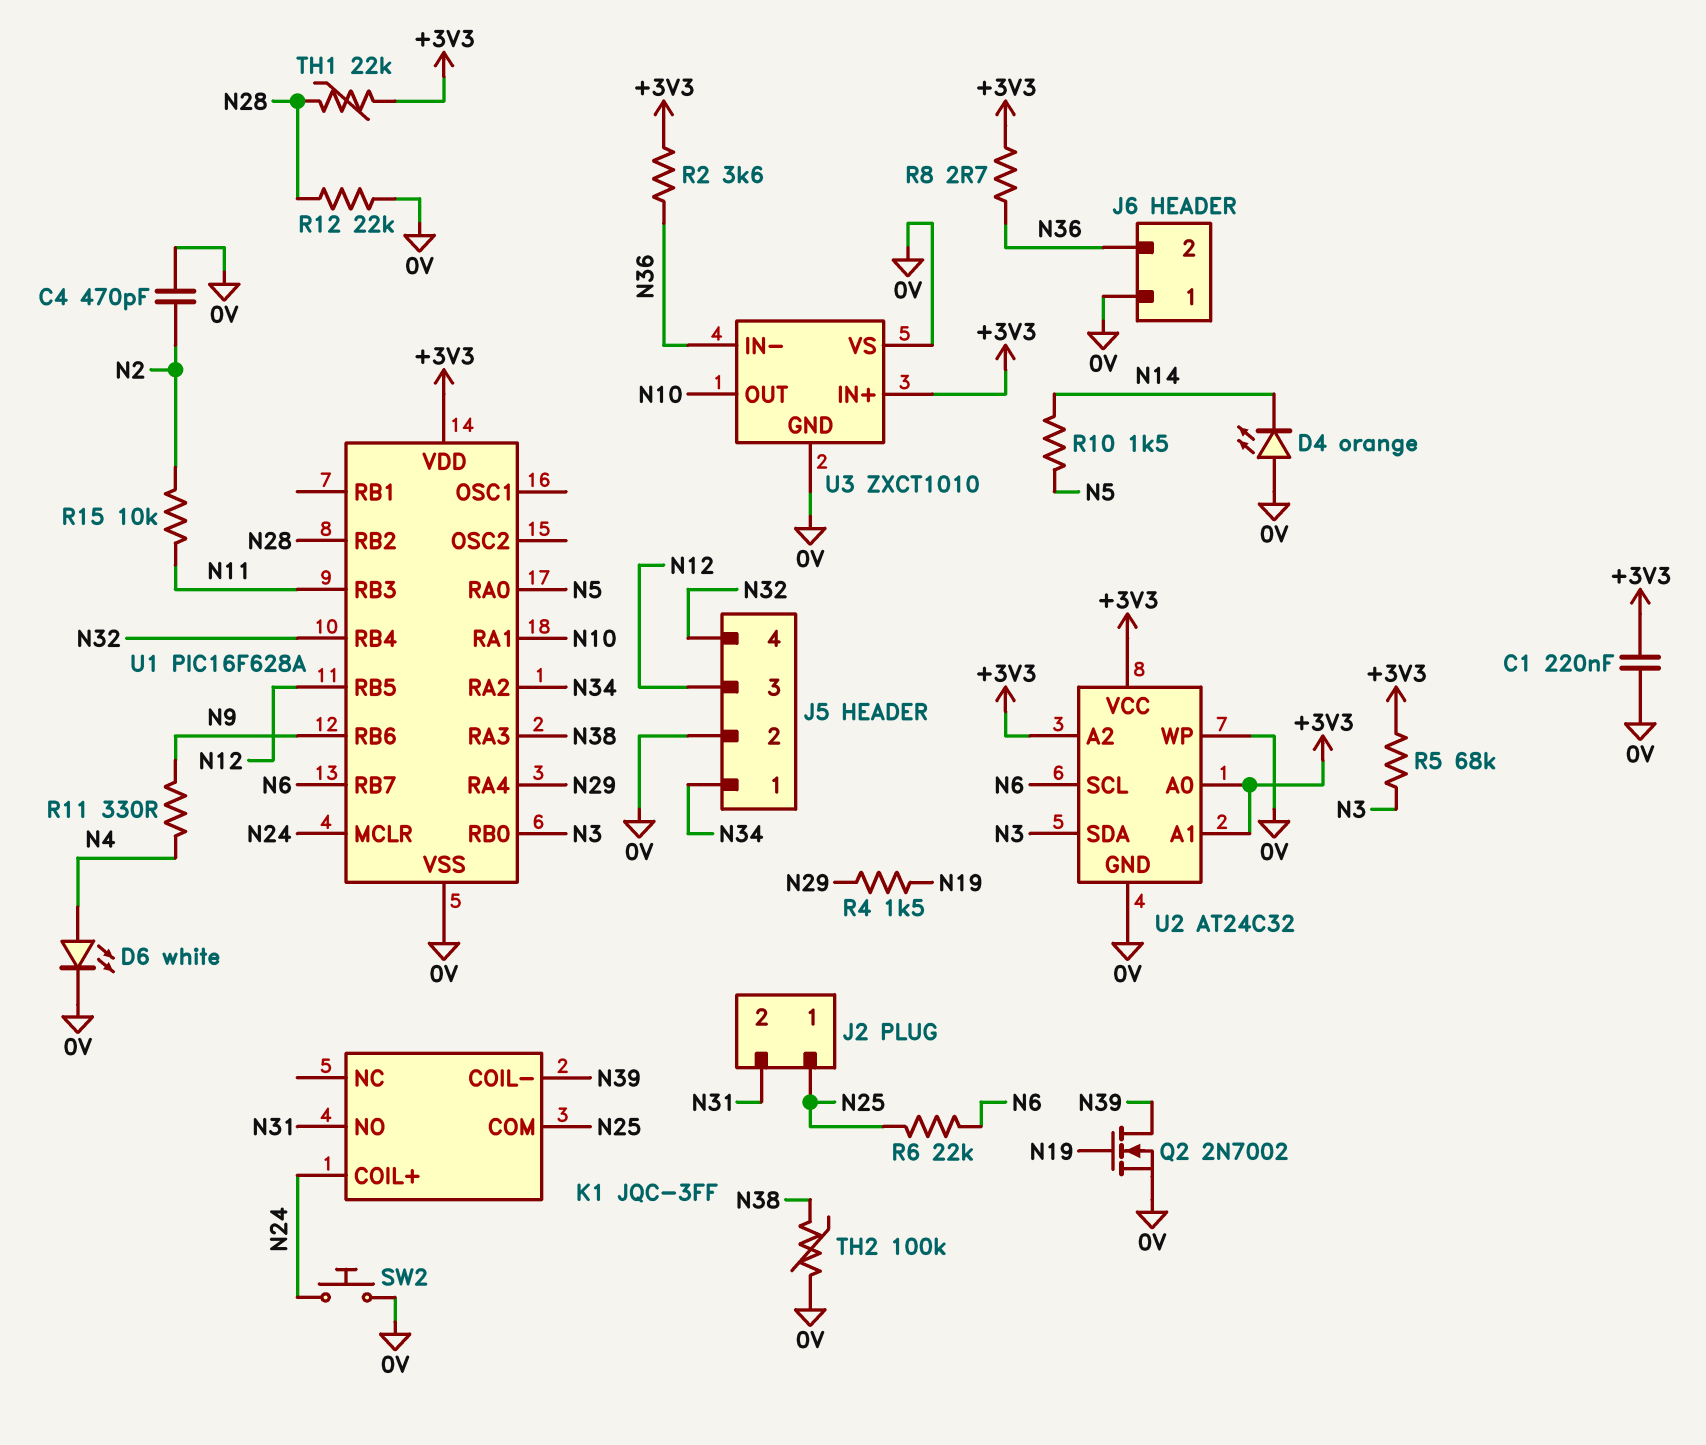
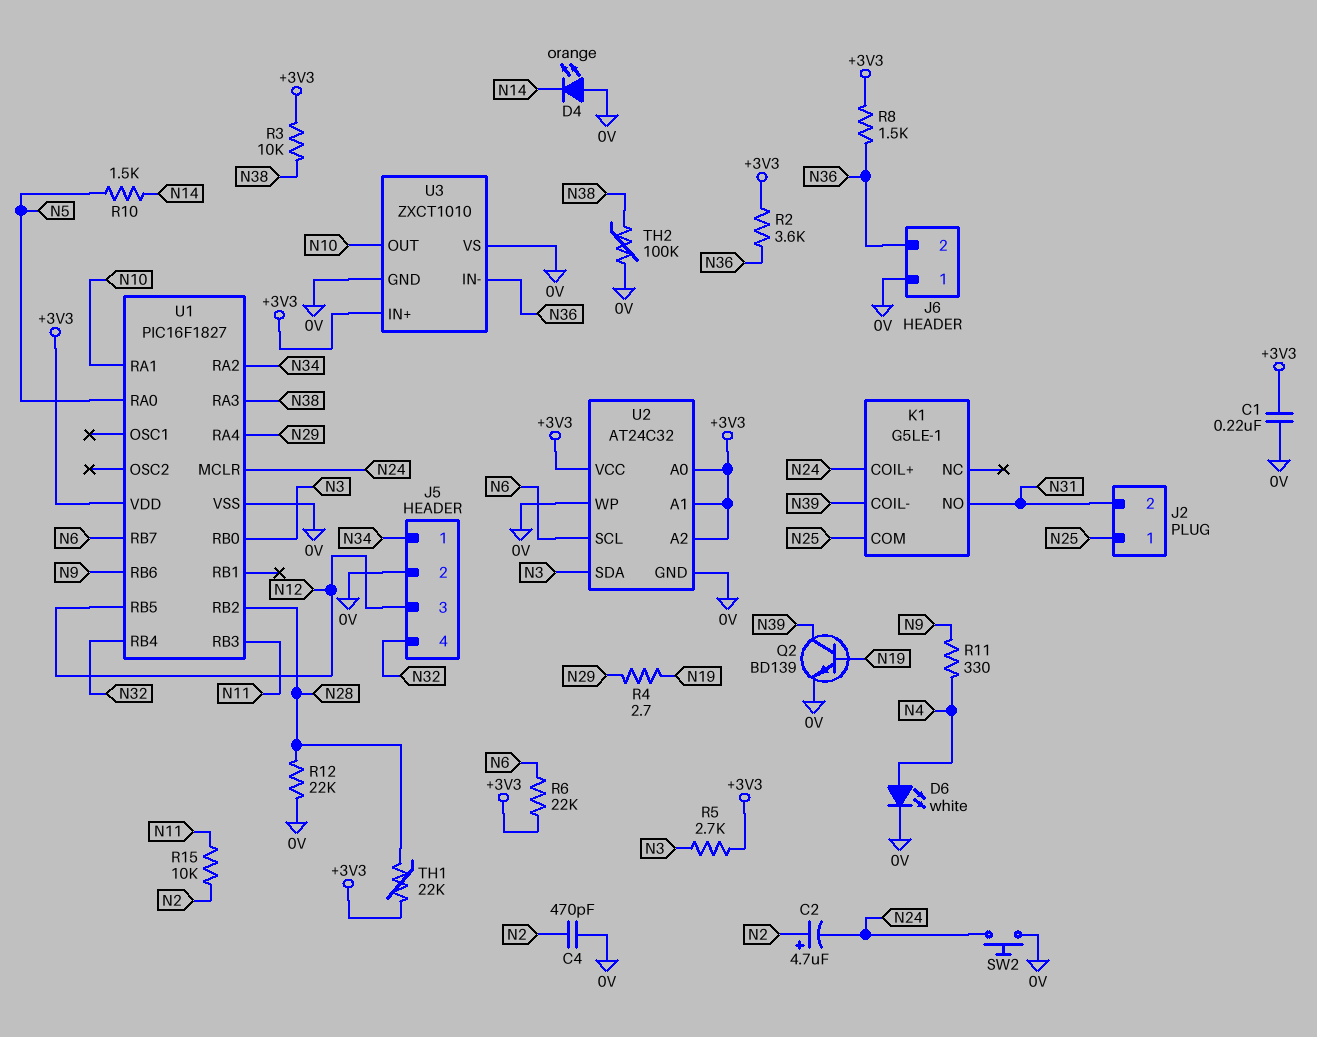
C2: none -> 4.7uF (plus N2, minus N24)
K1: JQC-3FF -> G5LE-1
Q2: NMOS 2N7002 (G N19, D N39, S 0V) -> NPN BD139 (B N19, C N39, E 0V)
R3: none -> 10k (+3V3, N38)
R4: 1.5k (N19, N29) -> 2.7 (N19, N29)
R5: 68k (+3V3, N3) -> 2.7k (+3V3, N3)
R6: 22k (N6, N25) -> 22k (+3V3, N6)
R8: 2.7 (+3V3, N36) -> 1.5k (+3V3, N36)
U1: PIC16F628A -> PIC16F1827

